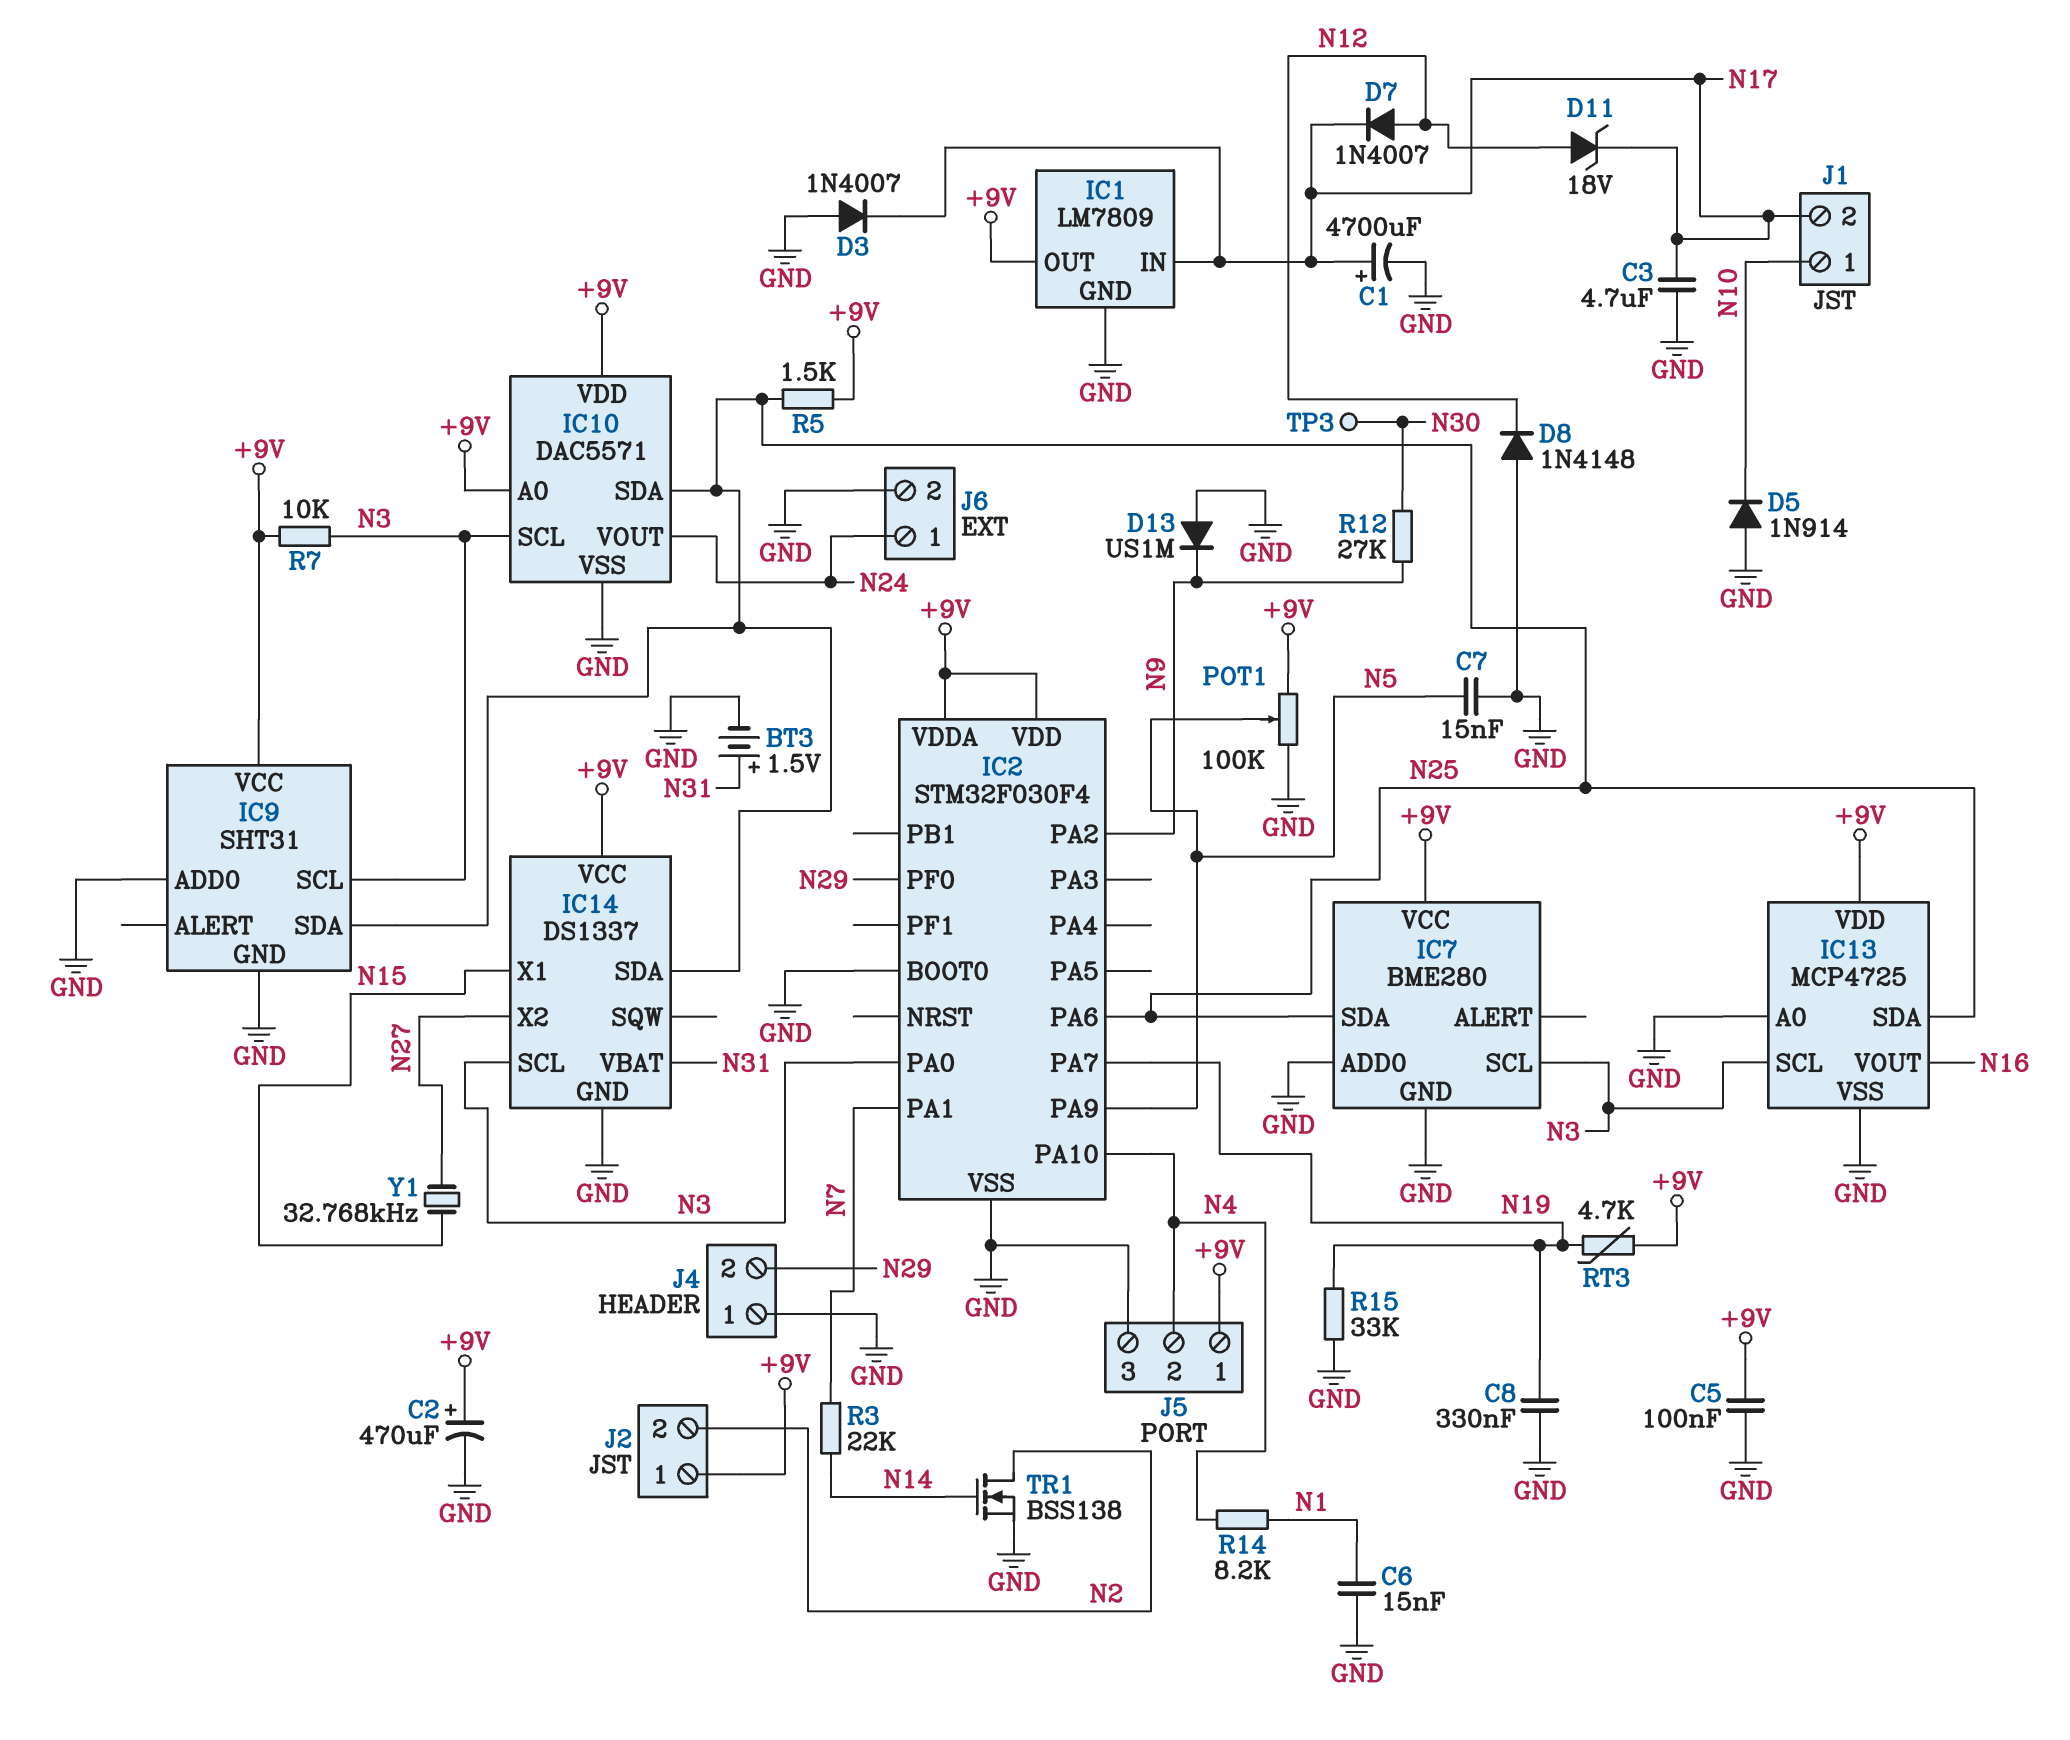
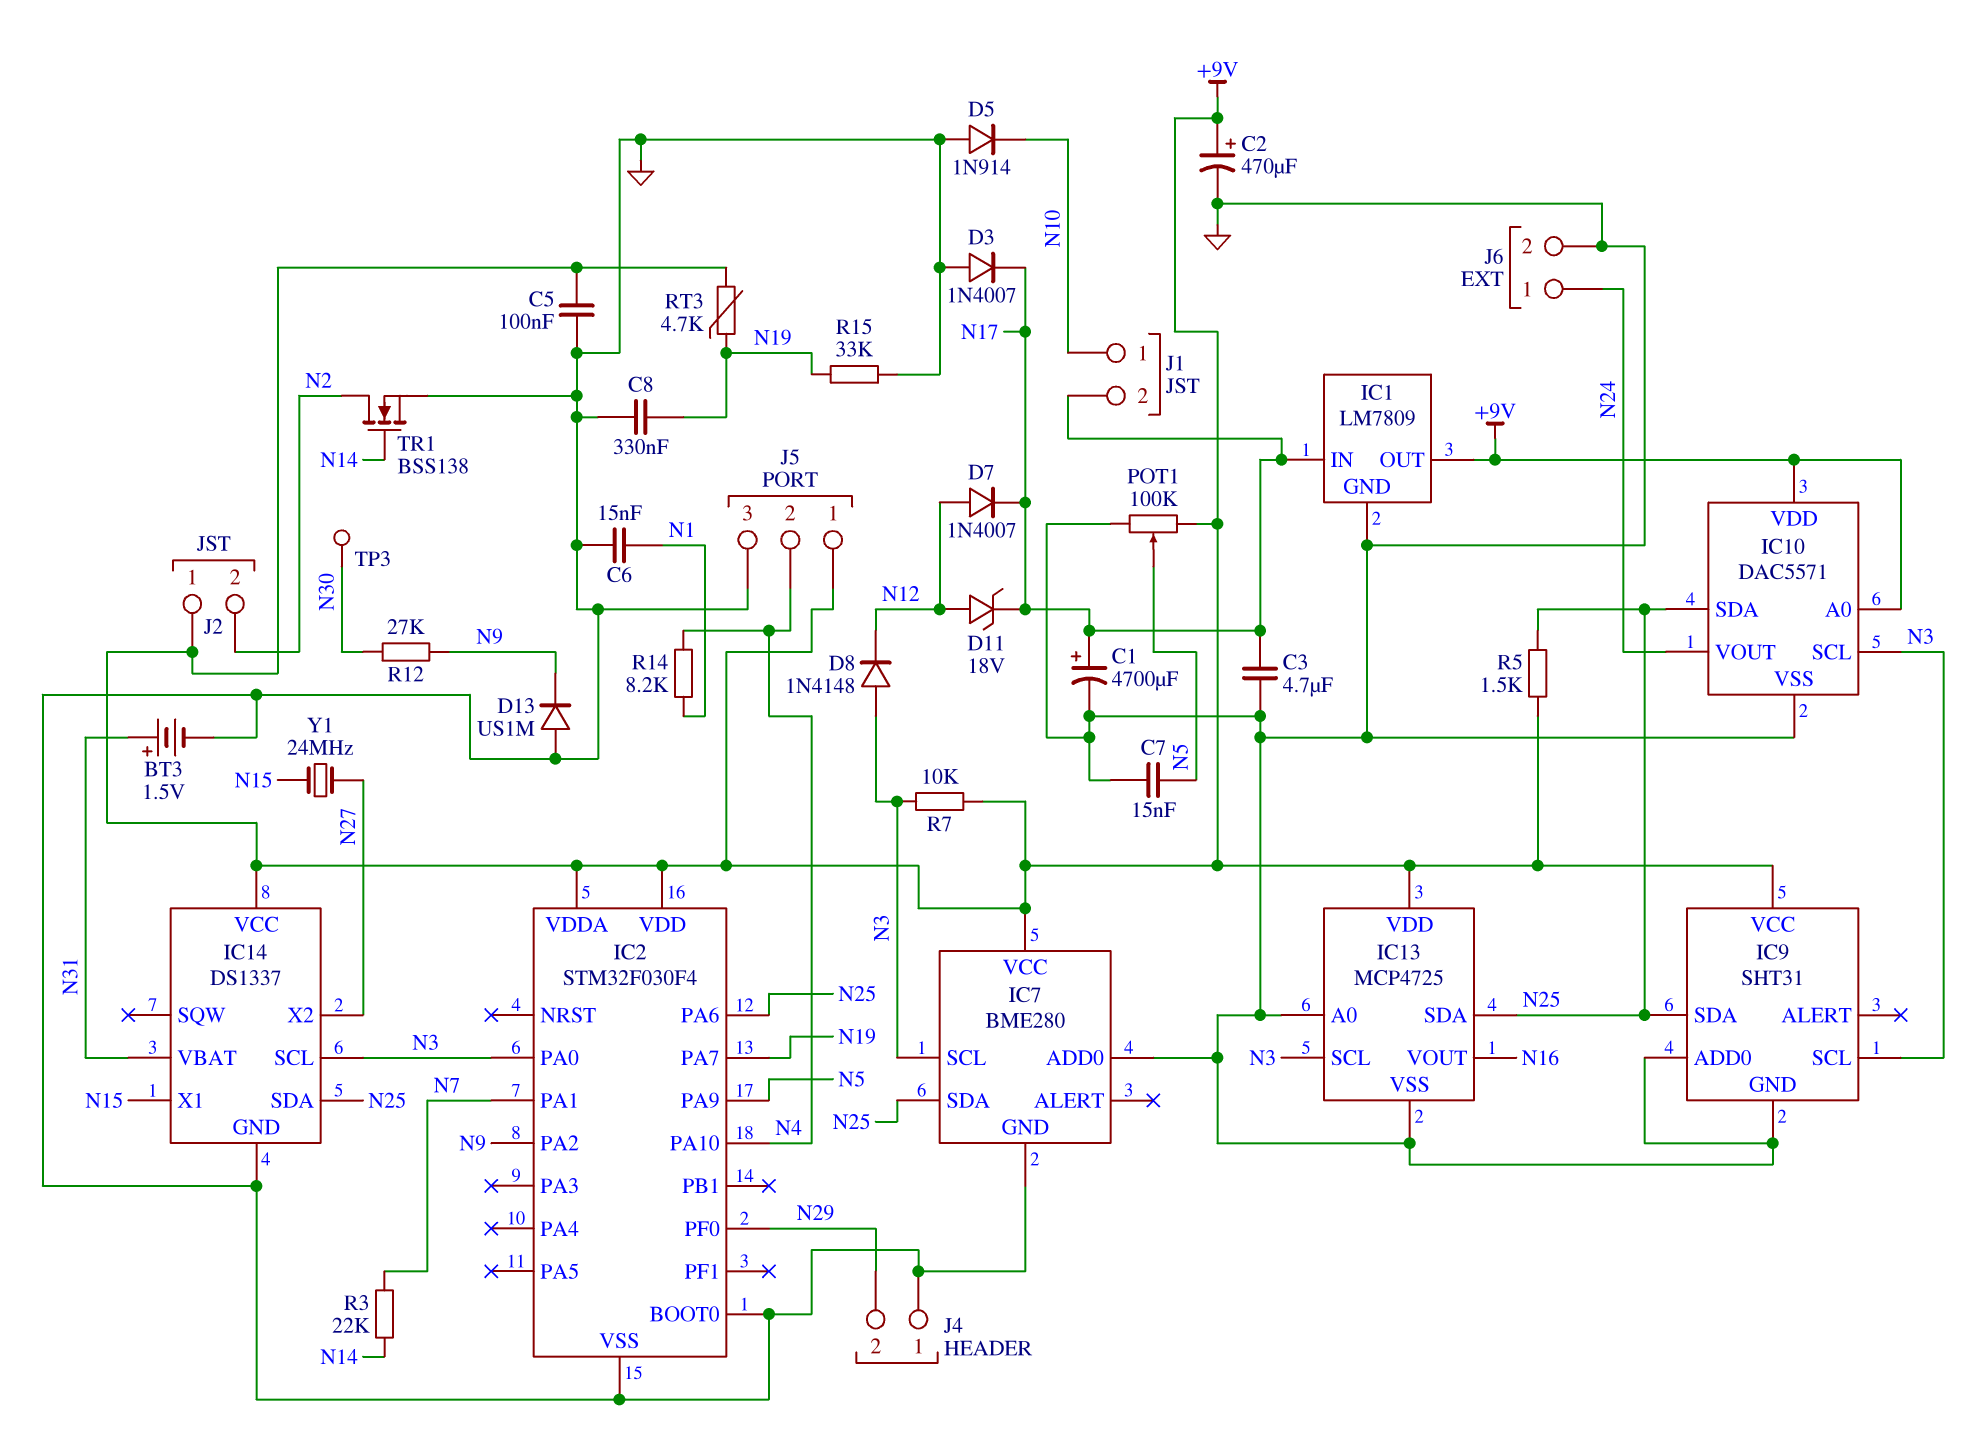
D8: diode 1N4148 (A GND, K N12) -> diode 1N4148 (A N3, K N12)
Y1: 32.768kHz (N15, N27) -> 24MHz (N15, N27)

